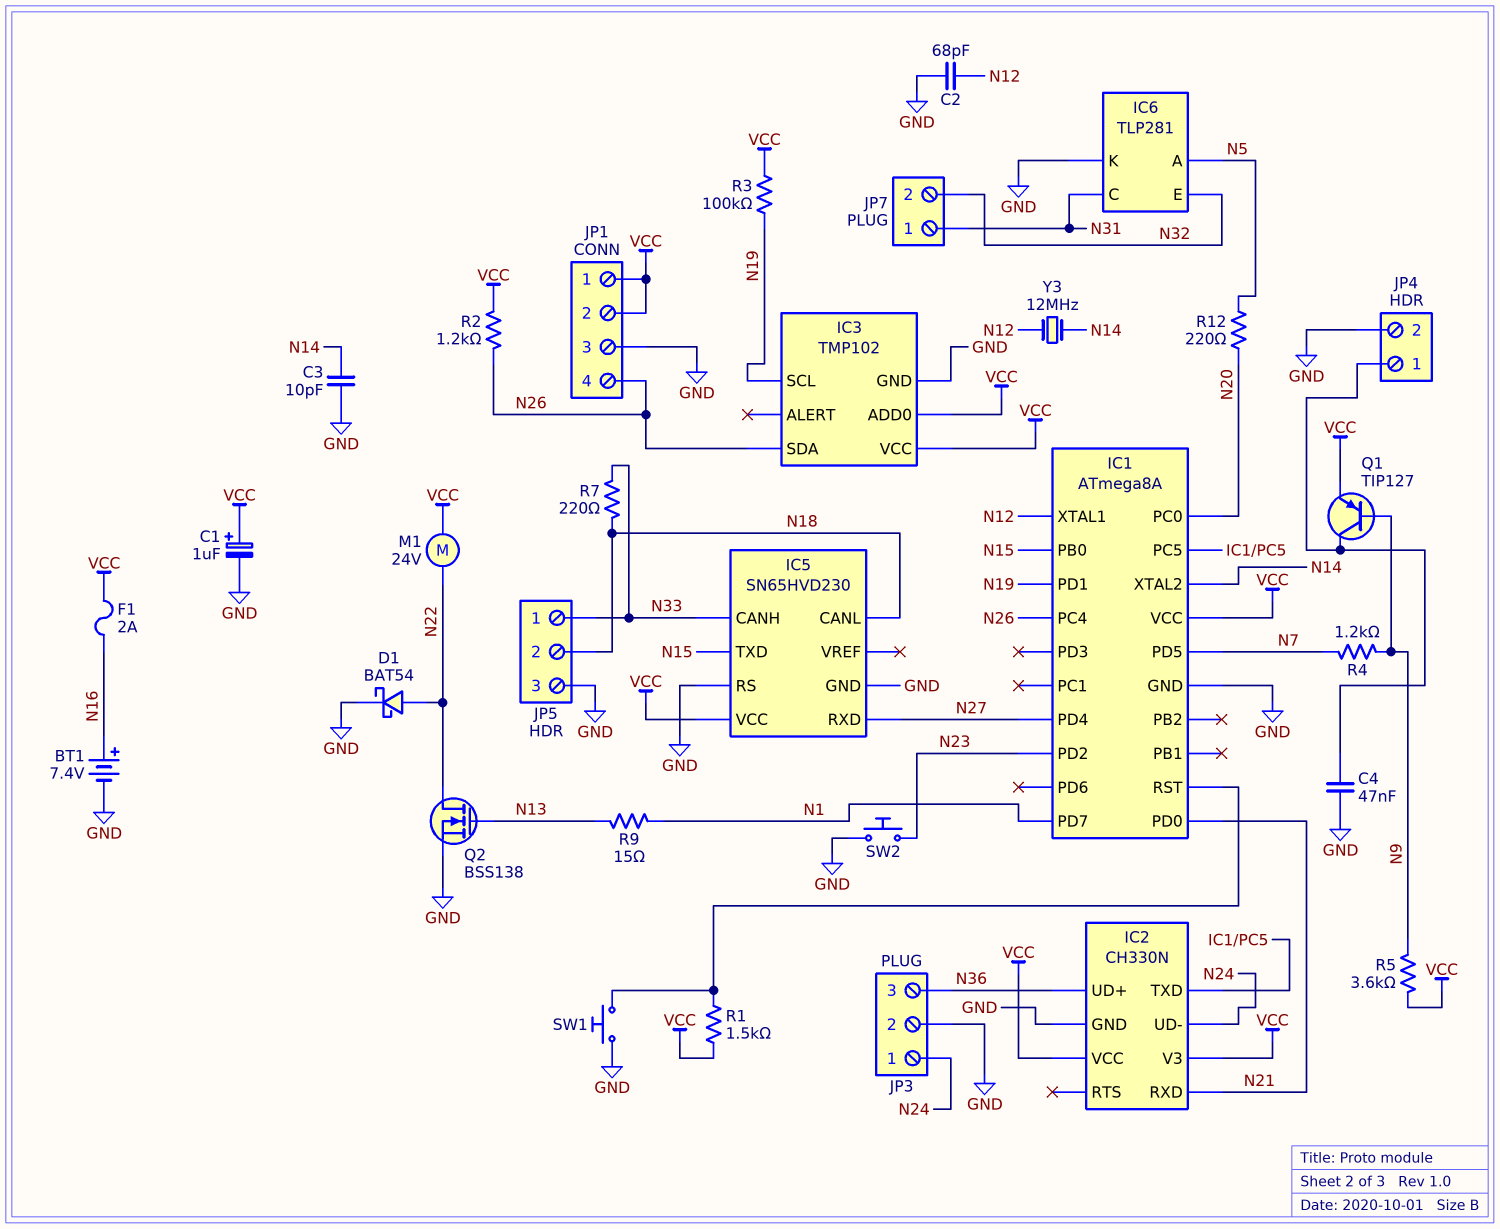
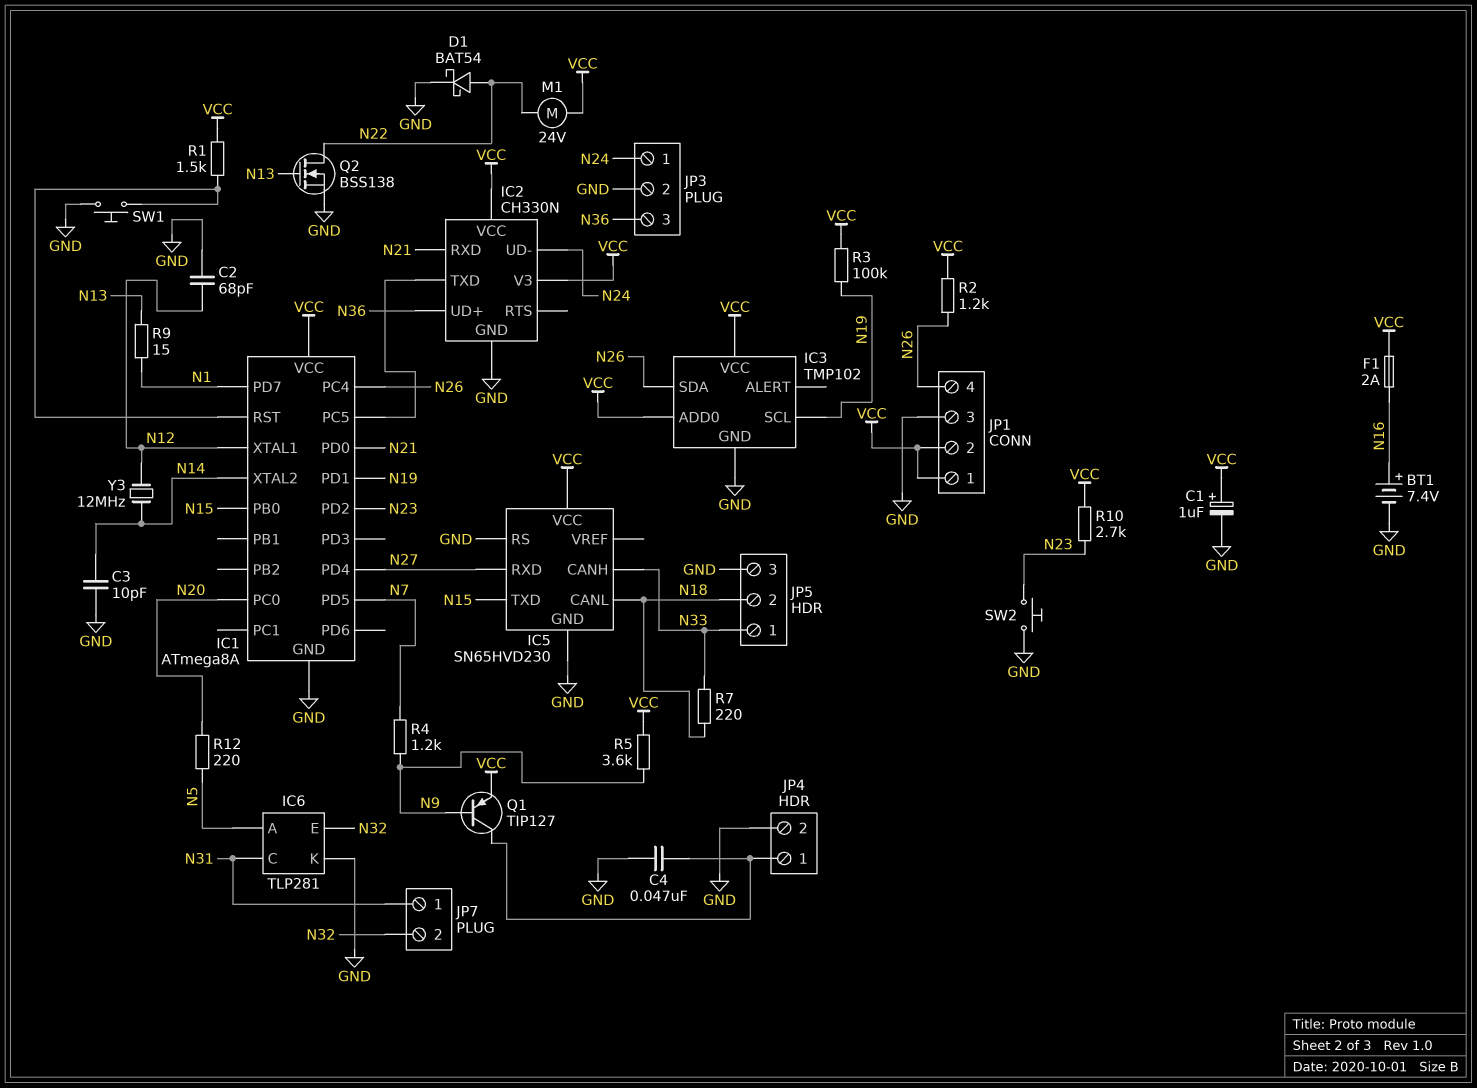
R10: none -> 2.7k (N23, VCC)

